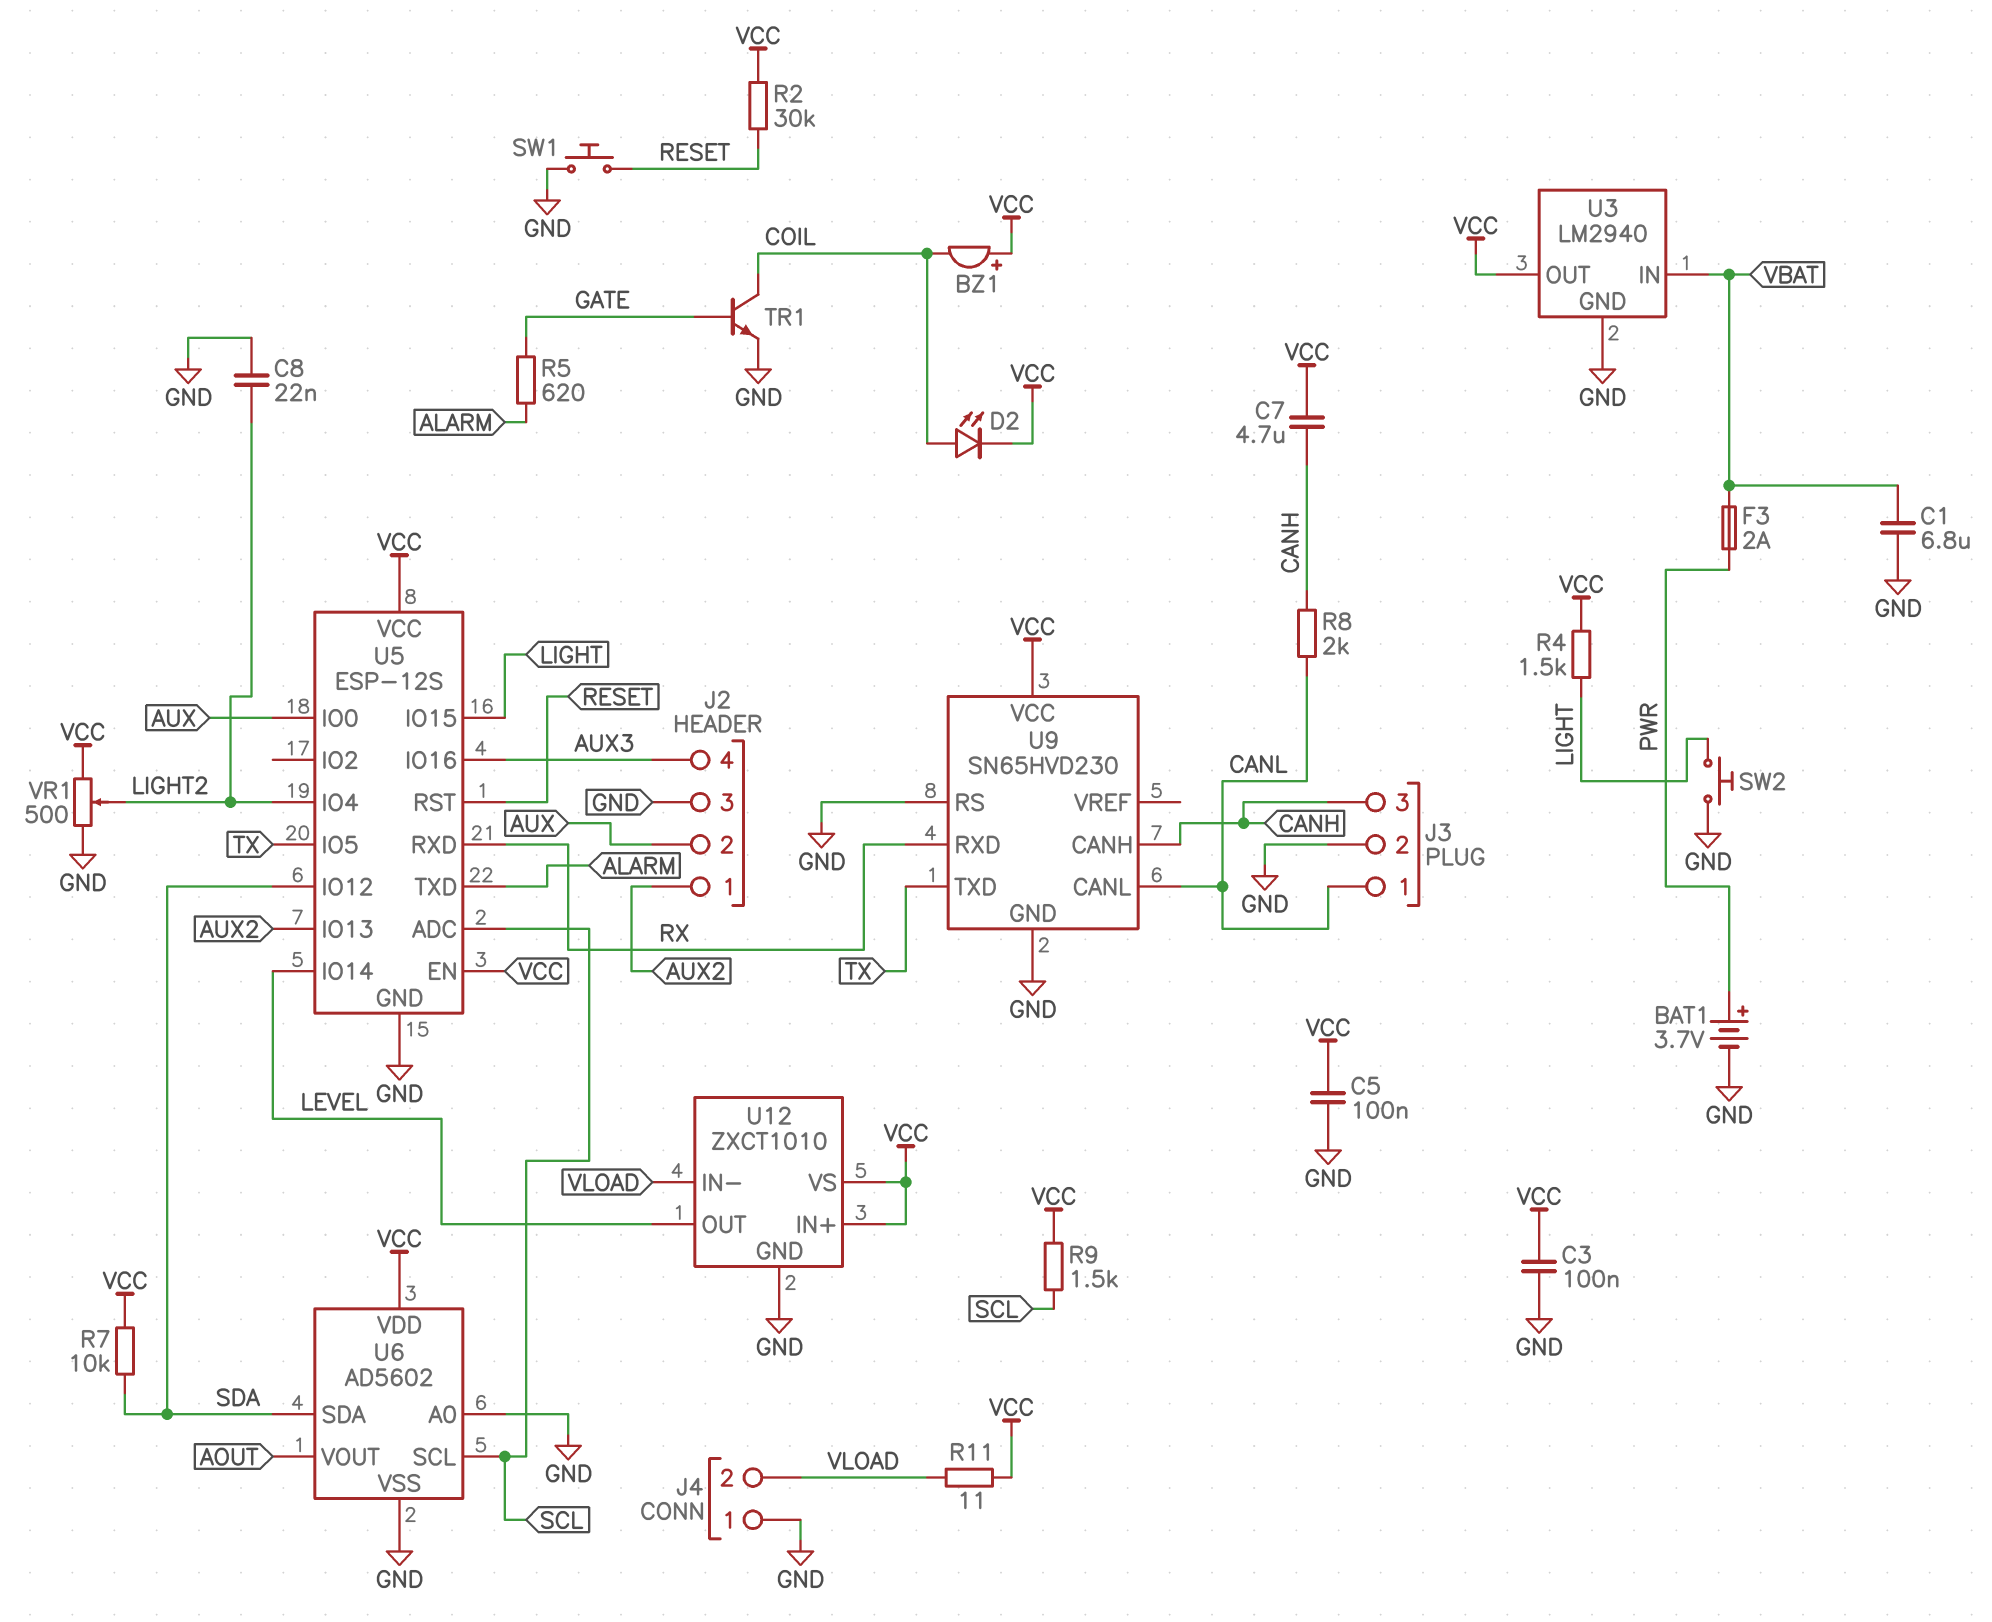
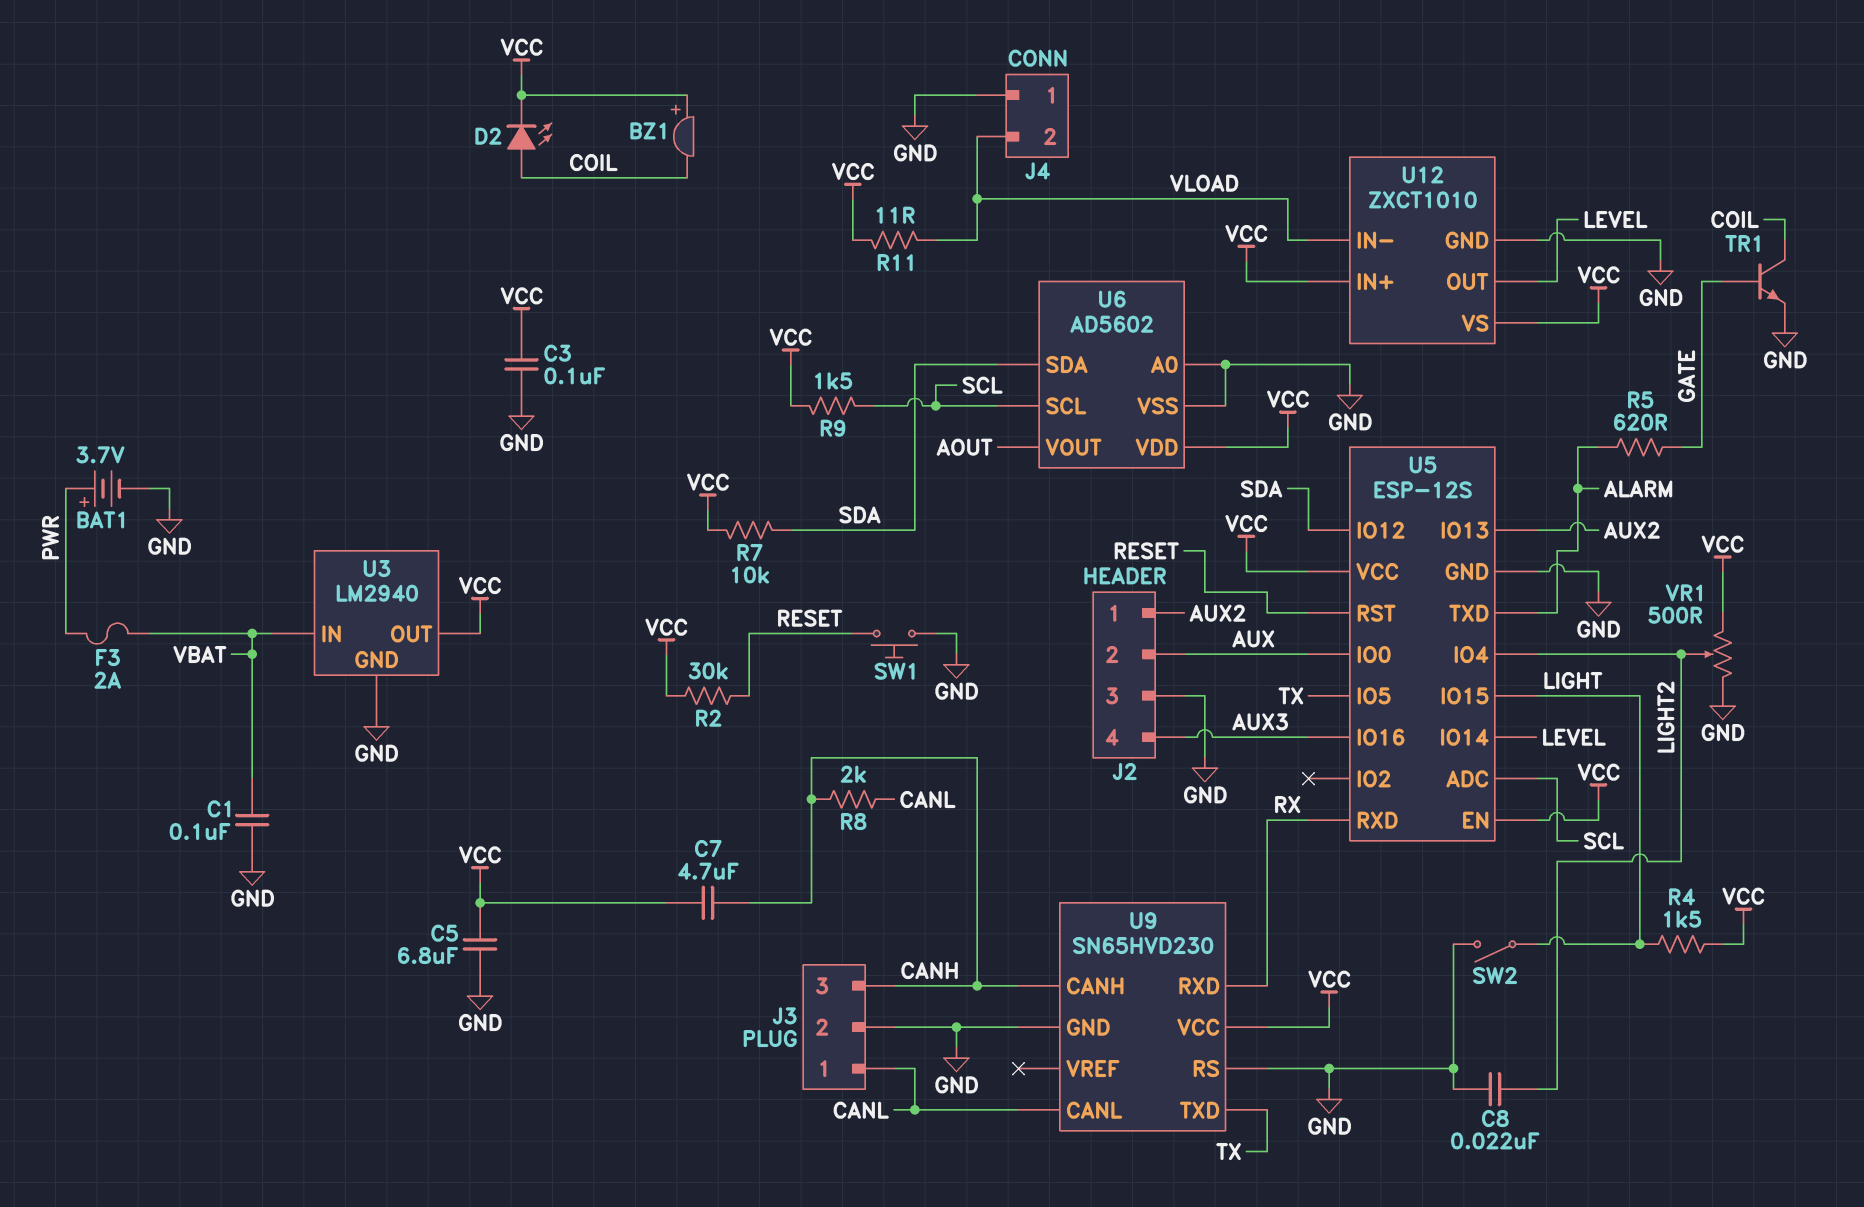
C1: 6.8uF (GND, VBAT) -> 100nF (GND, VBAT)
C5: 100nF (GND, VCC) -> 6.8uF (GND, VCC)
SW2: button (GND, LIGHT) -> switch (GND, LIGHT)

